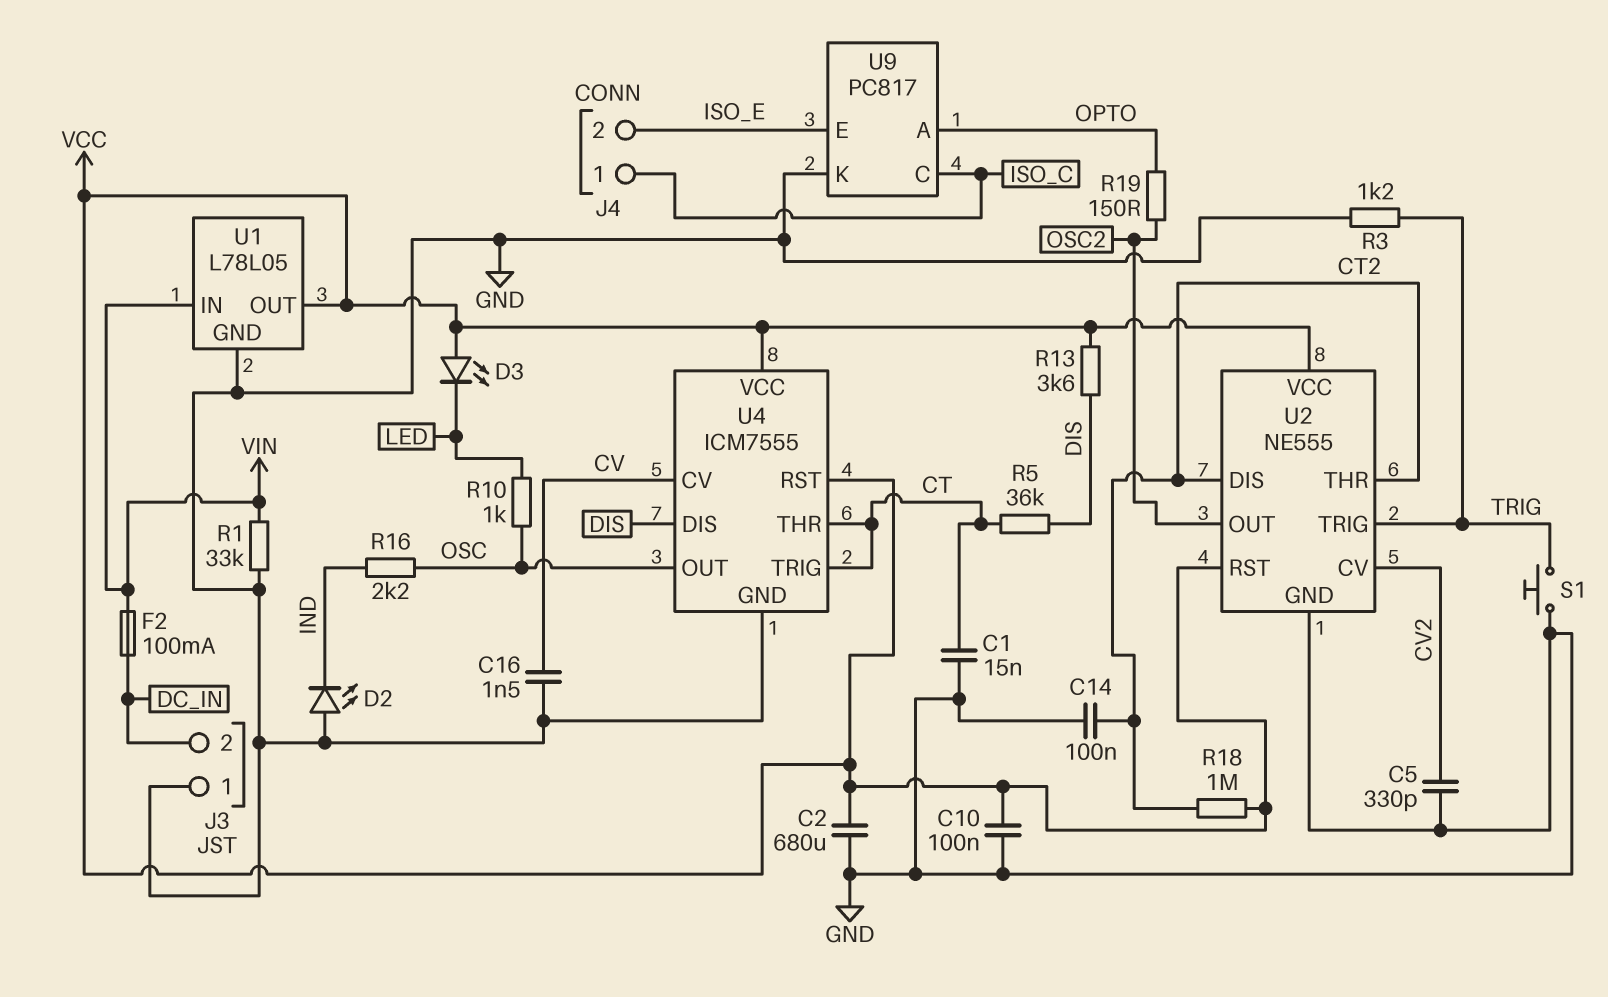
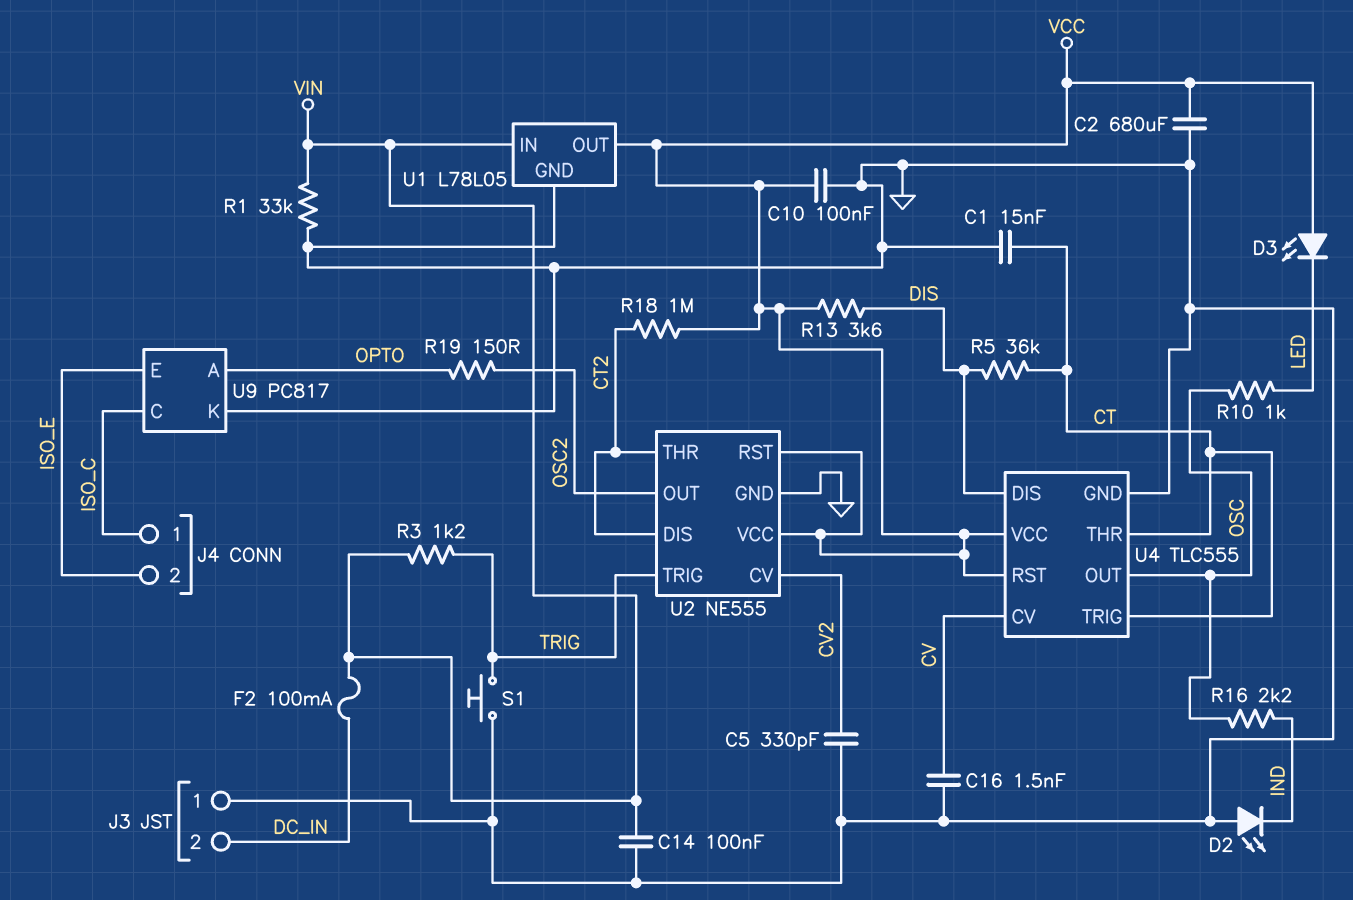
C14: 100nF (CT2, GND) -> 100nF (GND, VIN)
R3: 1.2k (GND, TRIG) -> 1.2k (TRIG, VIN)
U4: ICM7555 -> TLC555

